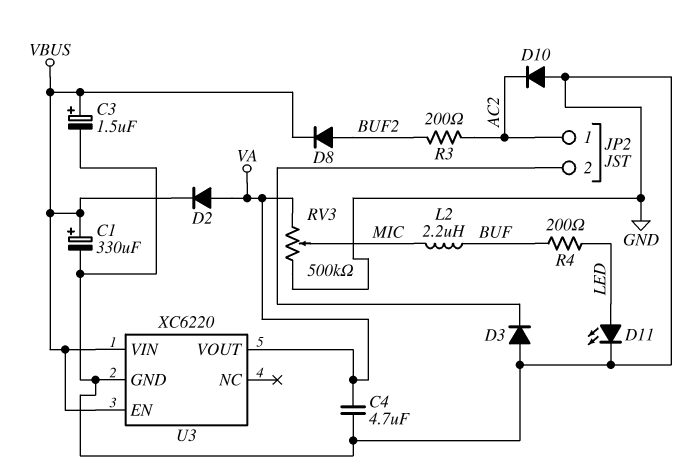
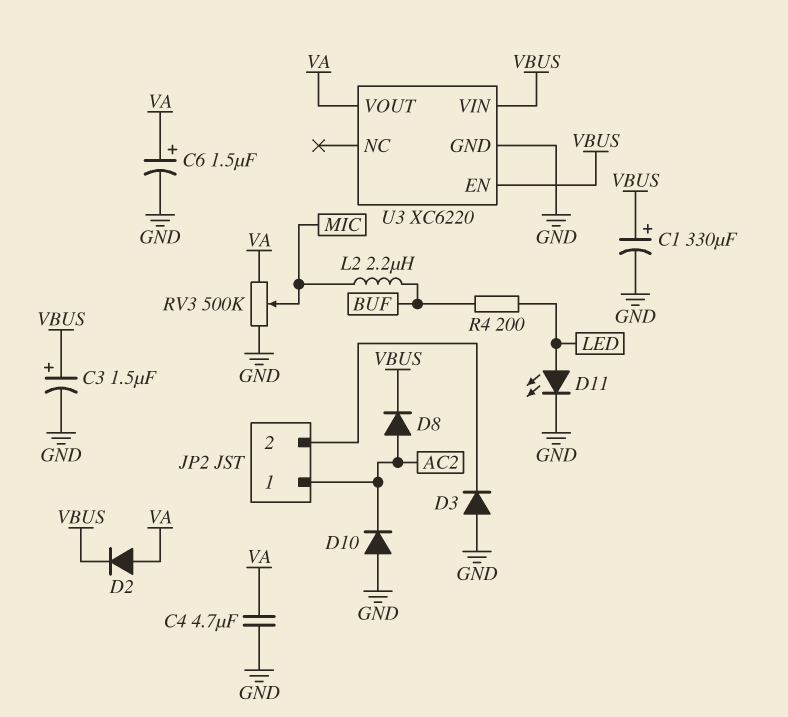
C6: none -> 1.5uF (plus VA, minus GND)
D8: diode (A BUF2, K VBUS) -> diode (A AC2, K VBUS)
R3: 200 (AC2, BUF2) -> none

